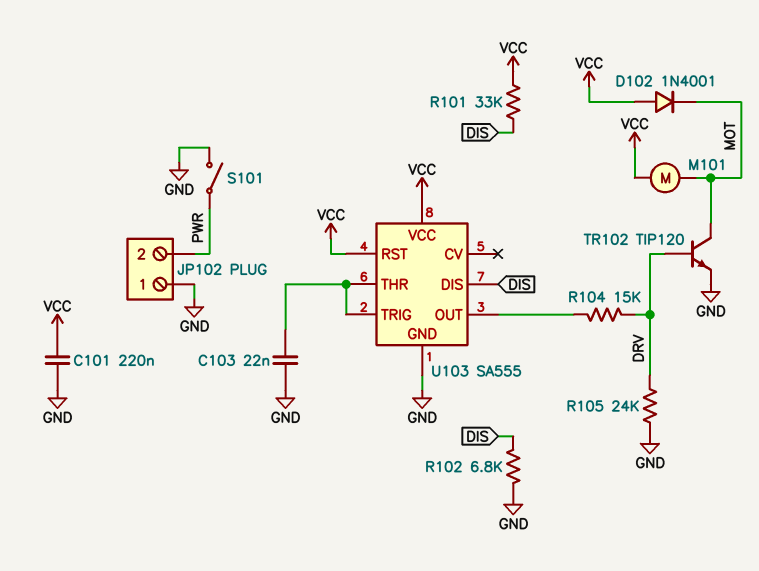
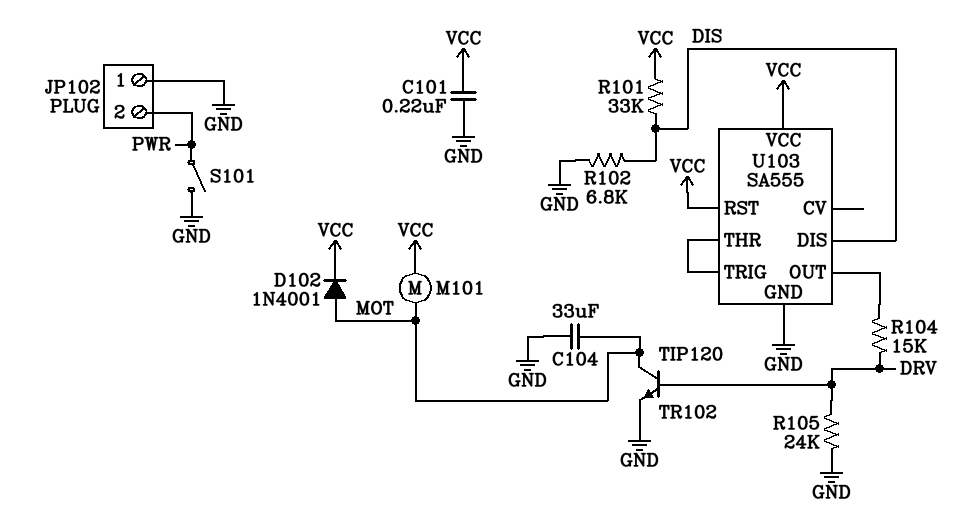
C103: 22nF (GND, U103/THR) -> none
C104: none -> 33uF (GND, MOT)
D102: diode 1N4001 (A VCC, K MOT) -> diode 1N4001 (A MOT, K VCC)

